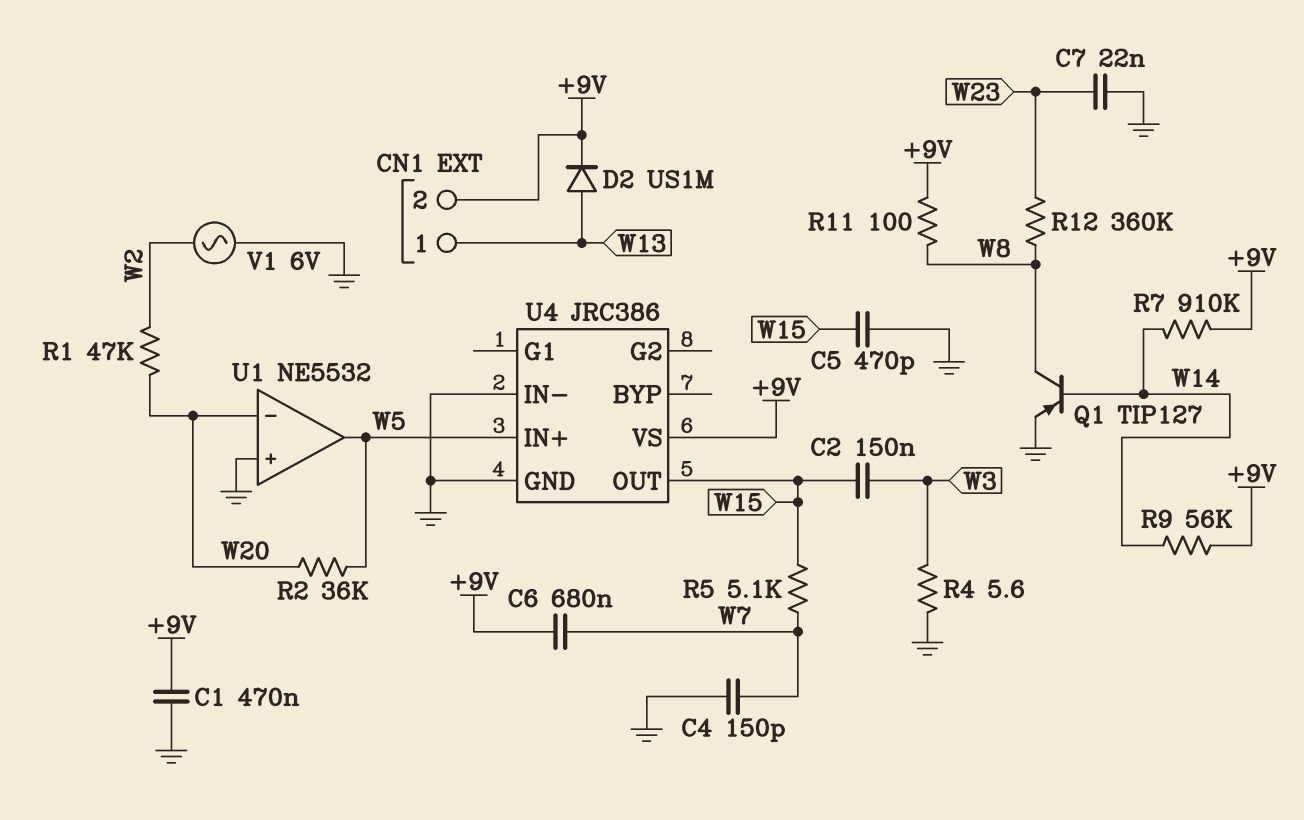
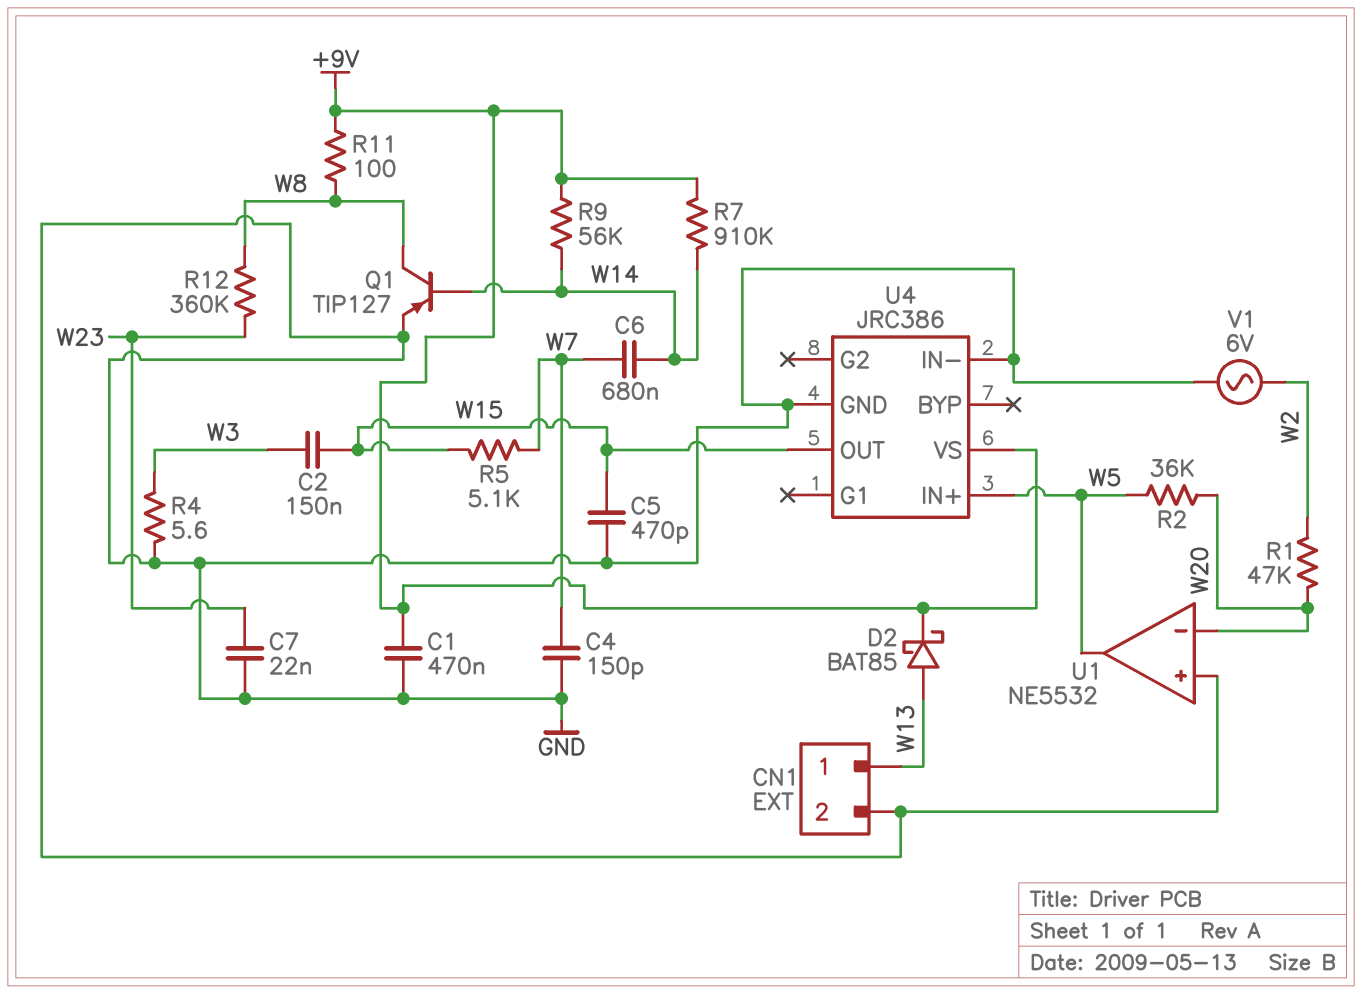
C6: 680nF (+9V, W7) -> 680nF (W7, W14)
CN1 pin 2: +9V -> GND
D2: diode US1M (A W13, K +9V) -> schottky BAT85 (A W13, K +9V)

